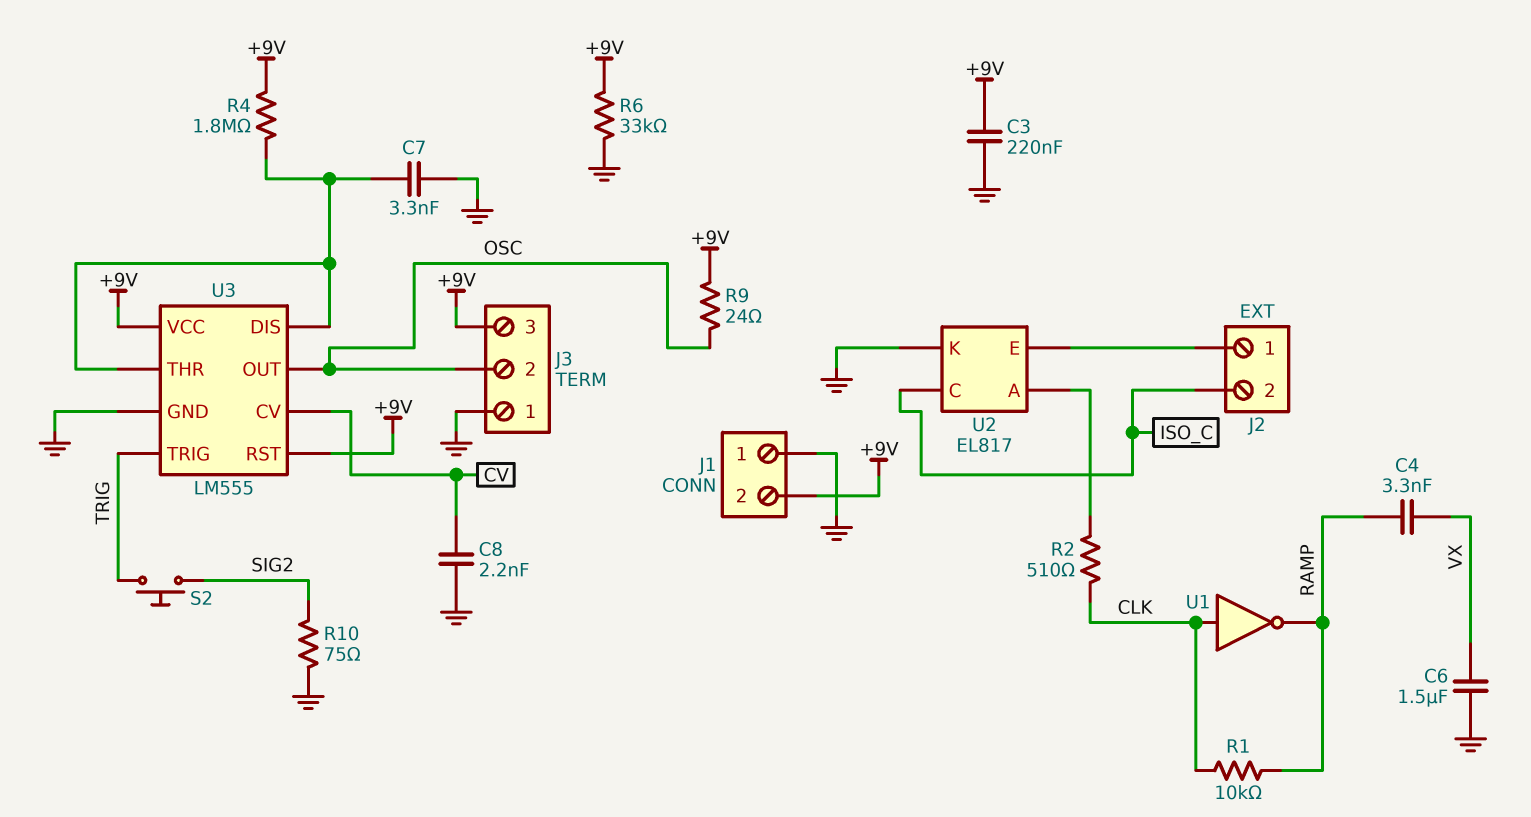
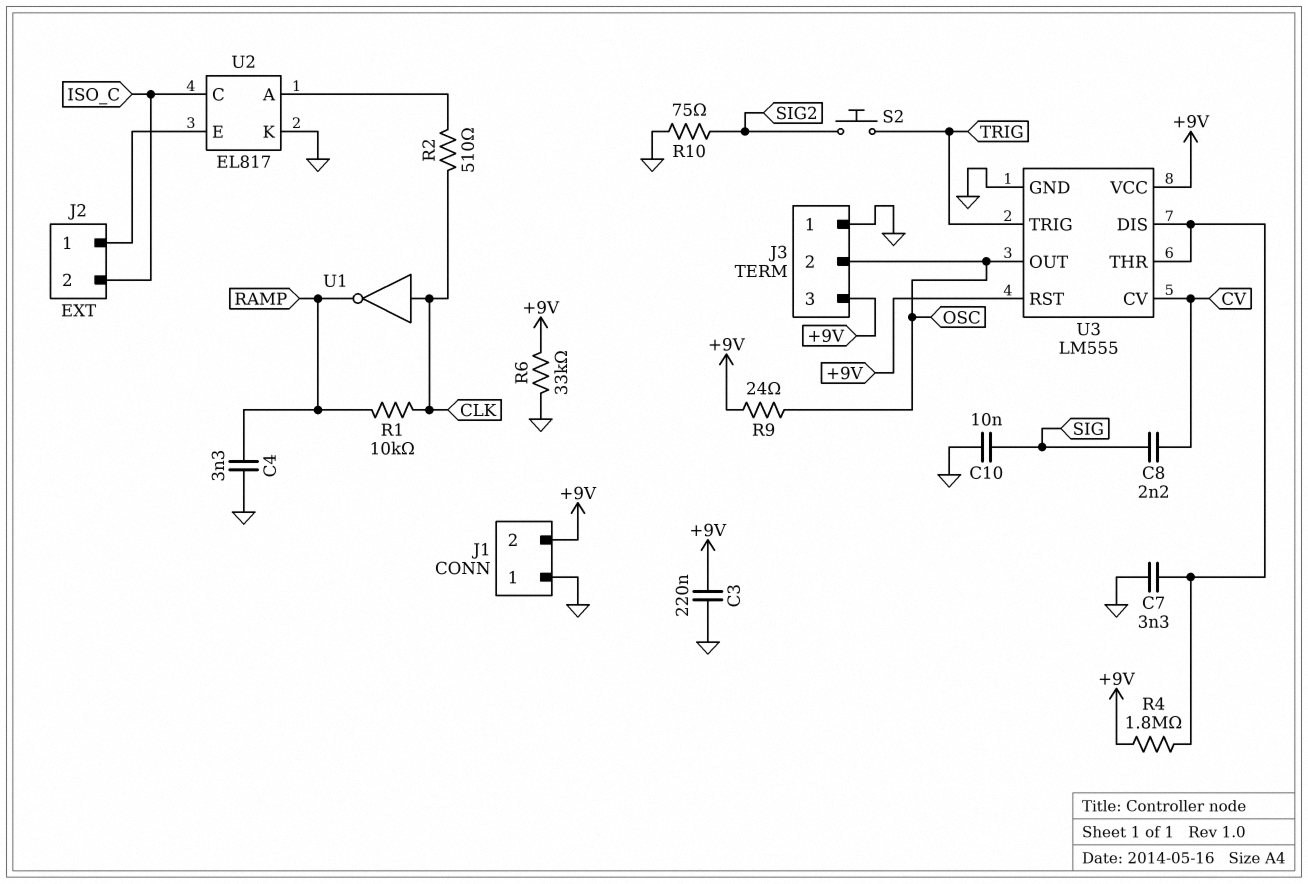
C4: 3.3nF (RAMP, VX) -> 3.3nF (GND, RAMP)
C6: 1.5uF (GND, VX) -> none
C8: 2.2nF (CV, GND) -> 2.2nF (CV, SIG)
C10: none -> 10nF (GND, SIG)

